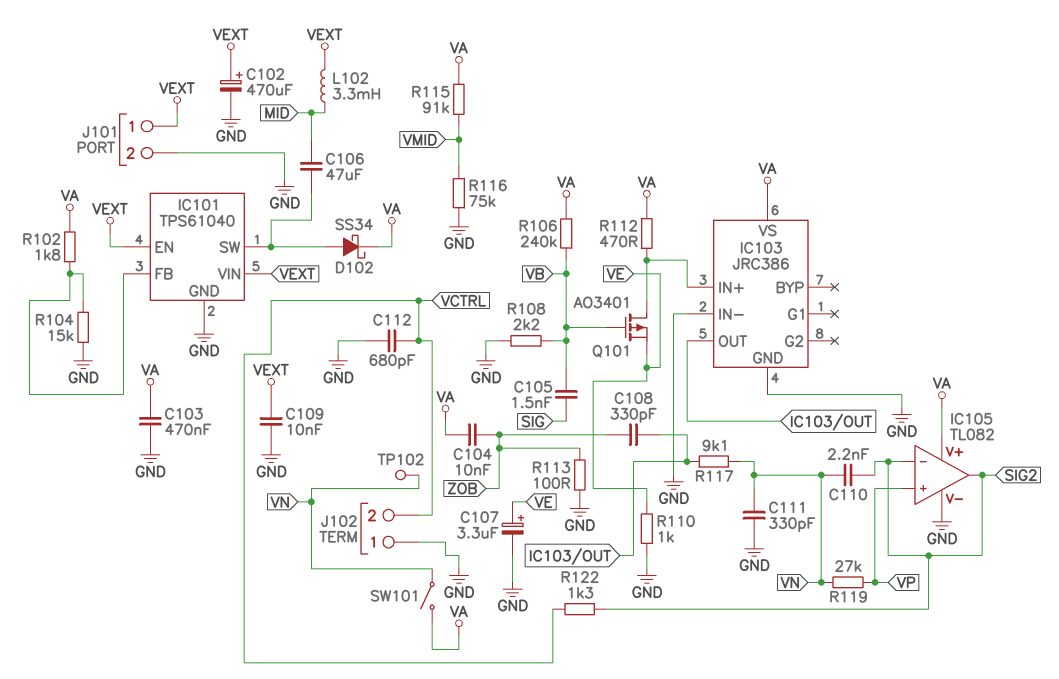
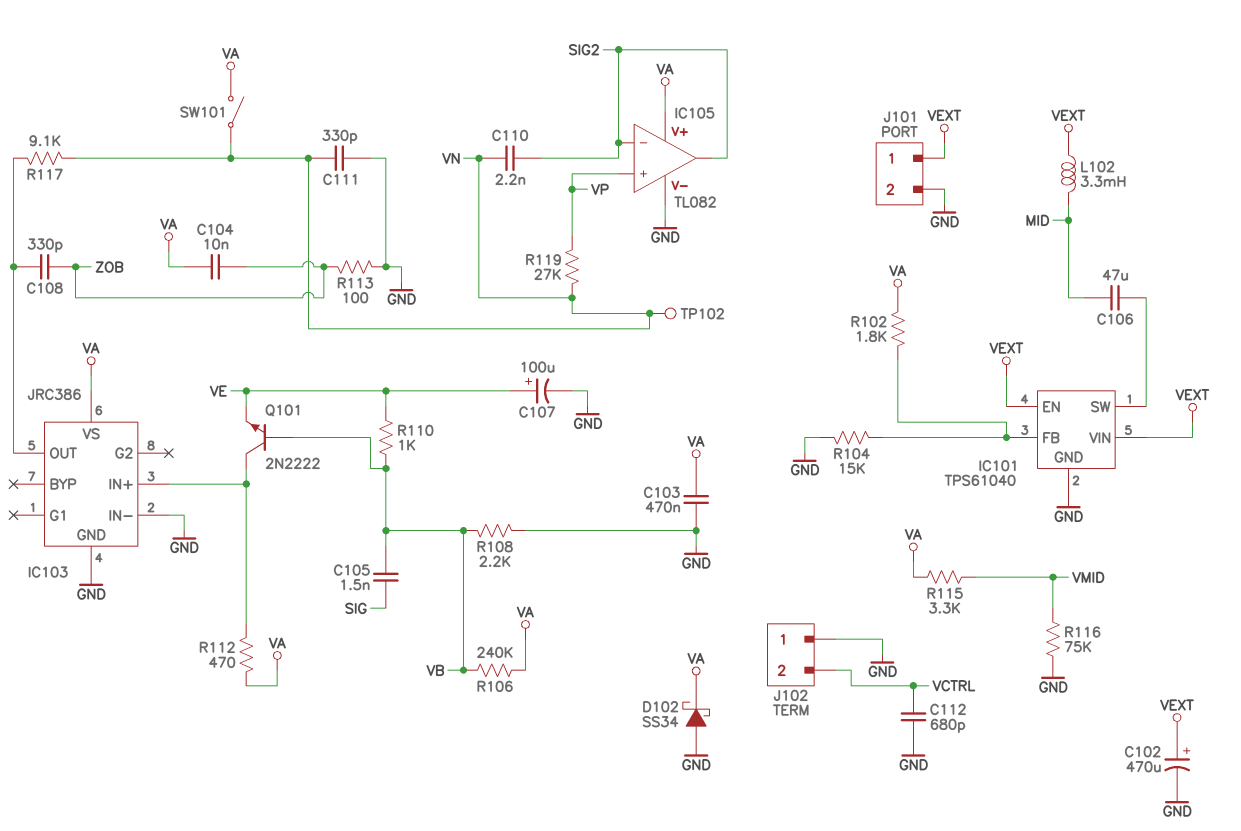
C107: 3.3uF (plus VE, minus GND) -> 100uF (plus VE, minus GND)
C109: 10nF (GND, VEXT) -> none
D102: schottky SS34 (A IC101/SW, K VA) -> schottky SS34 (A GND, K VA)
Q101: PMOS AO3401 (G VB, D IC103/IN+, S VE) -> NPN 2N2222 (B VB, C IC103/IN+, E VE)
R110: 1k (GND, VE) -> 1k (VB, VE)
R115: 91k (VA, VMID) -> 3.3k (VA, VMID)
R122: 1.3k (SIG2, VCTRL) -> none

